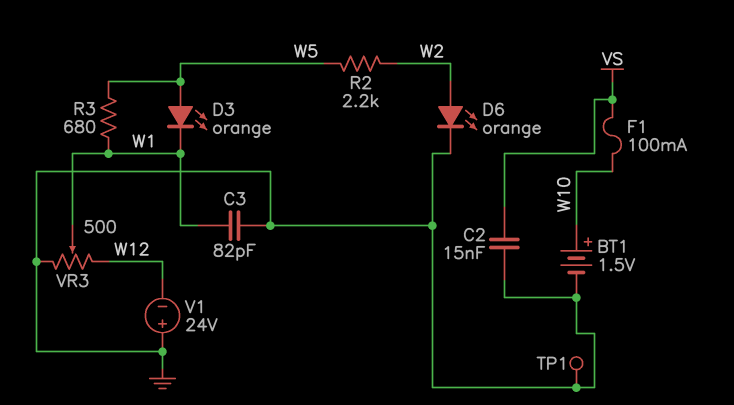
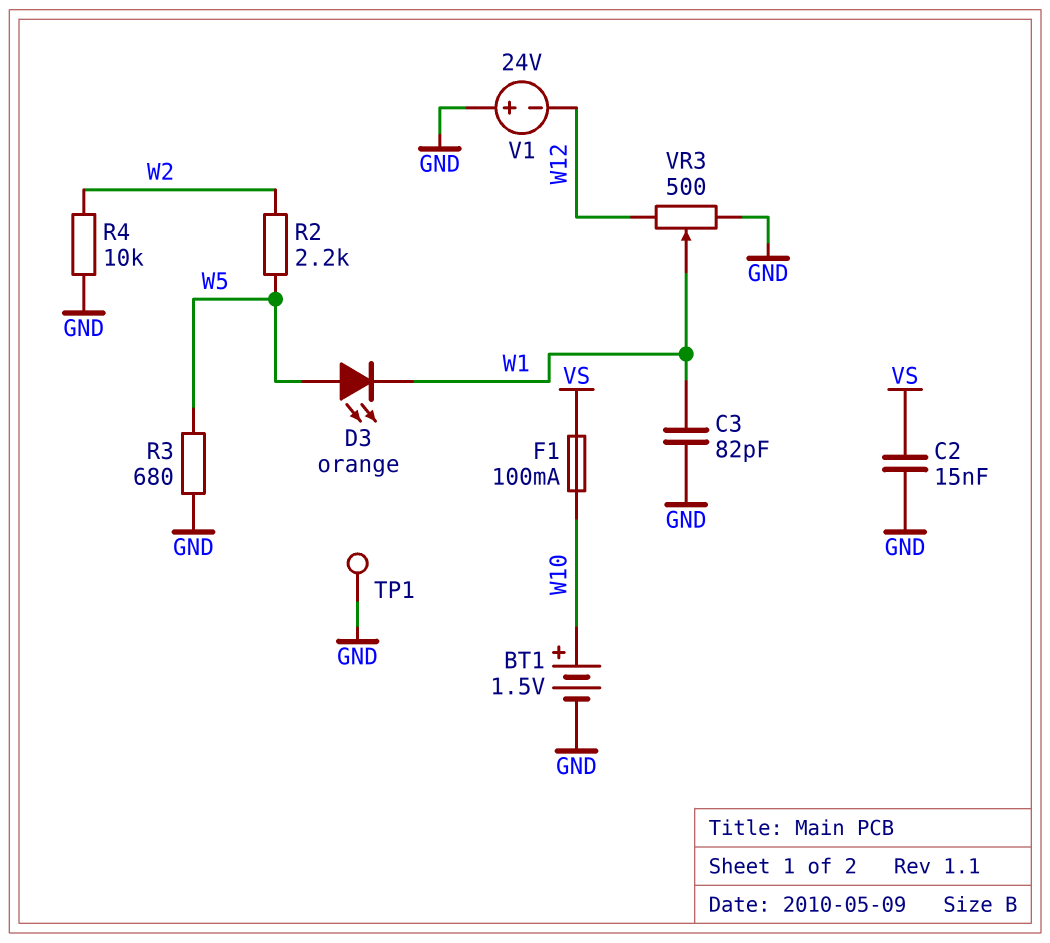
D6: LED orange (A W2, K GND) -> none
R3: 680 (W1, W5) -> 680 (GND, W5)
R4: none -> 10k (GND, W2)

